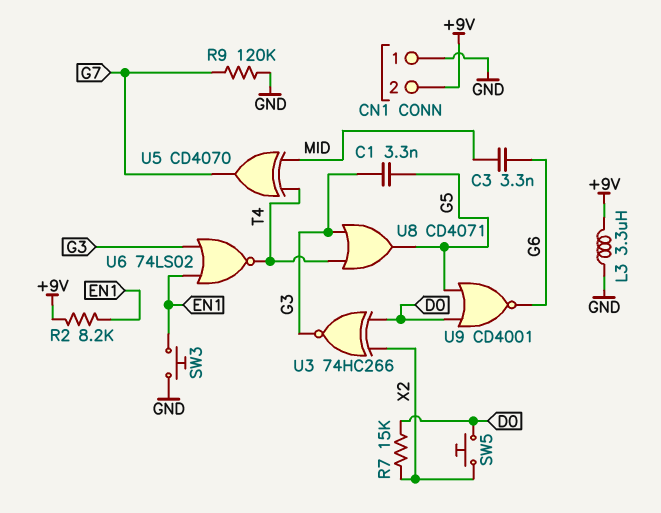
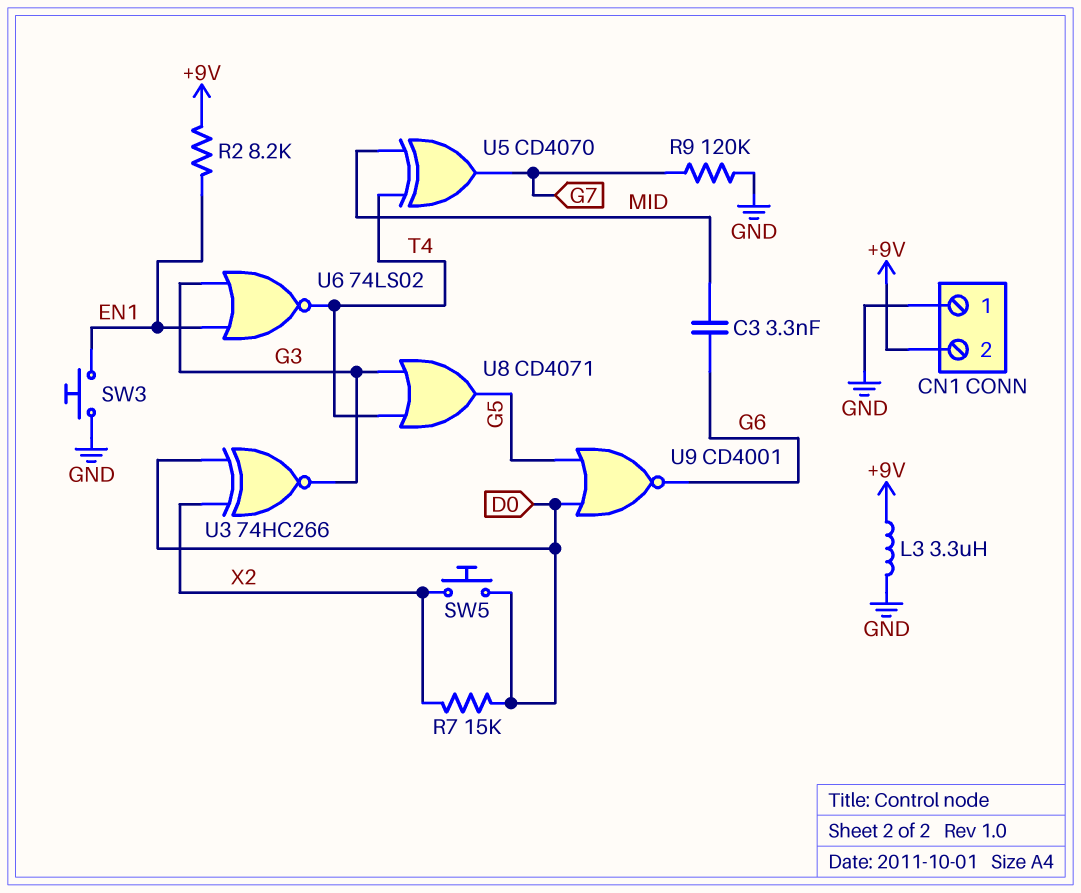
C1: 3.3nF (G3, G5) -> none

